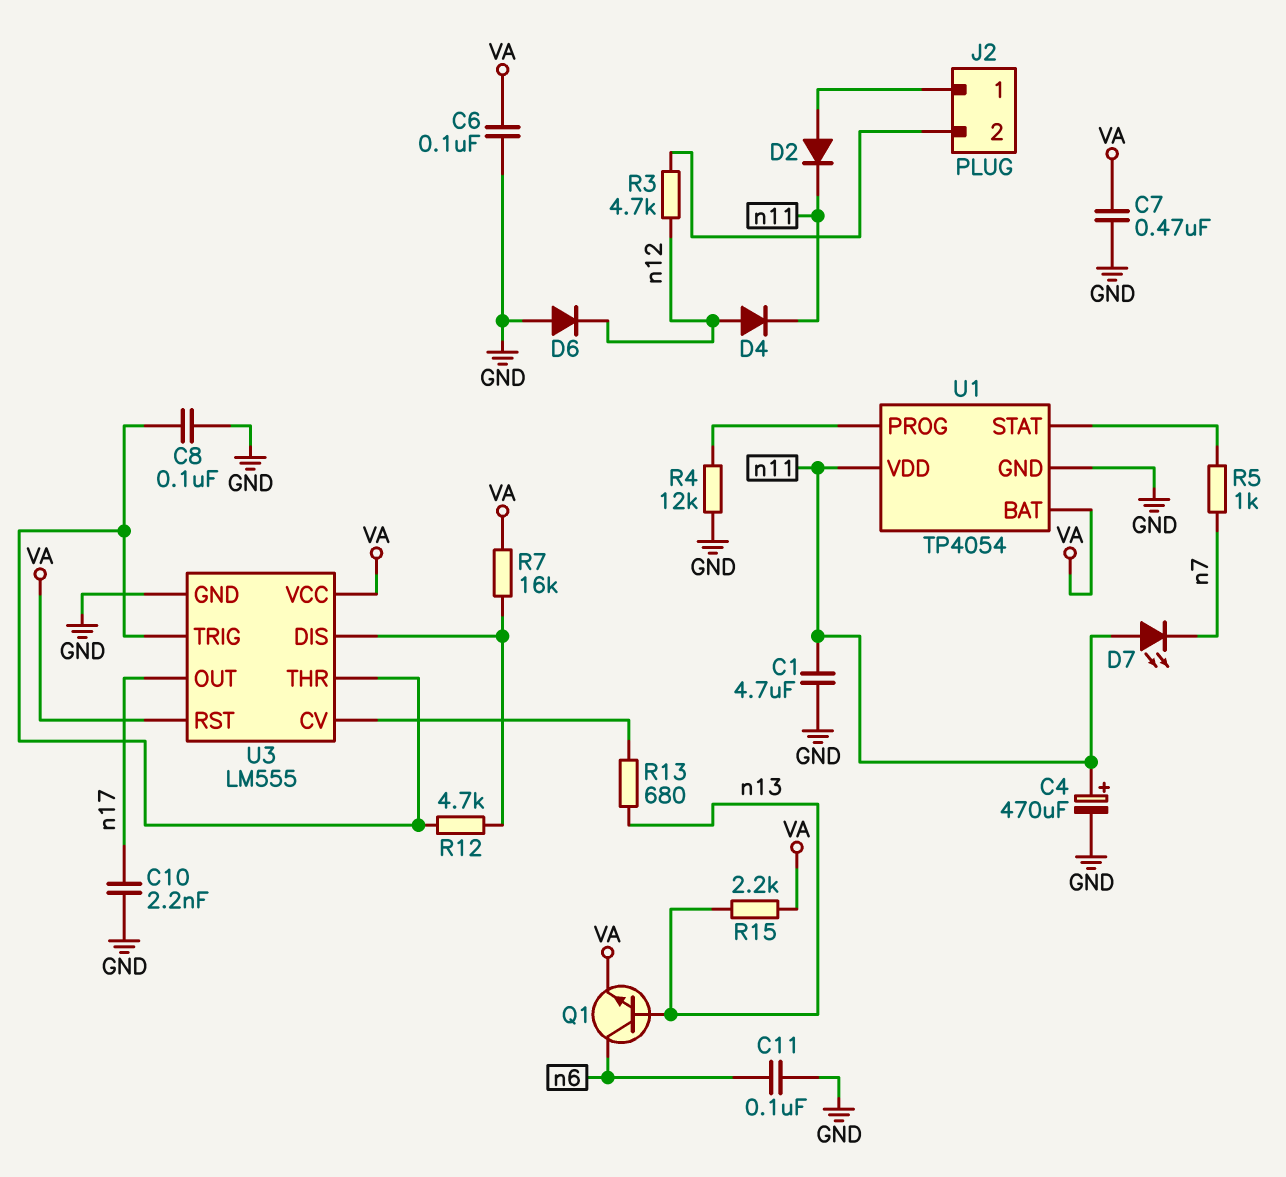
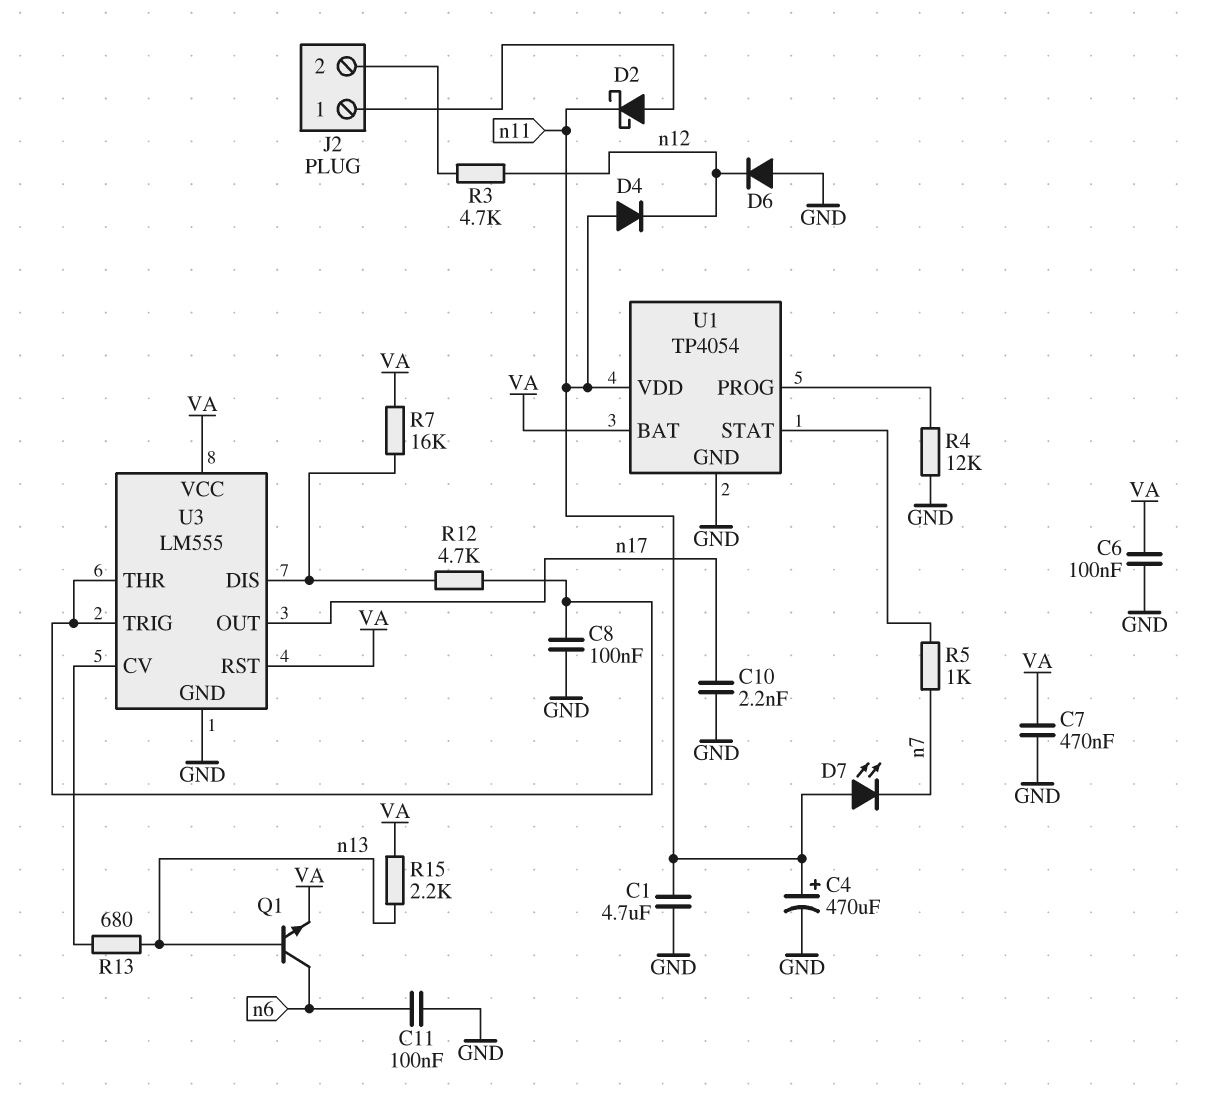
D2: diode (A J2/1, K n11) -> schottky (A J2/1, K n11)
D4: diode (A n12, K n11) -> diode (A n11, K n12)

